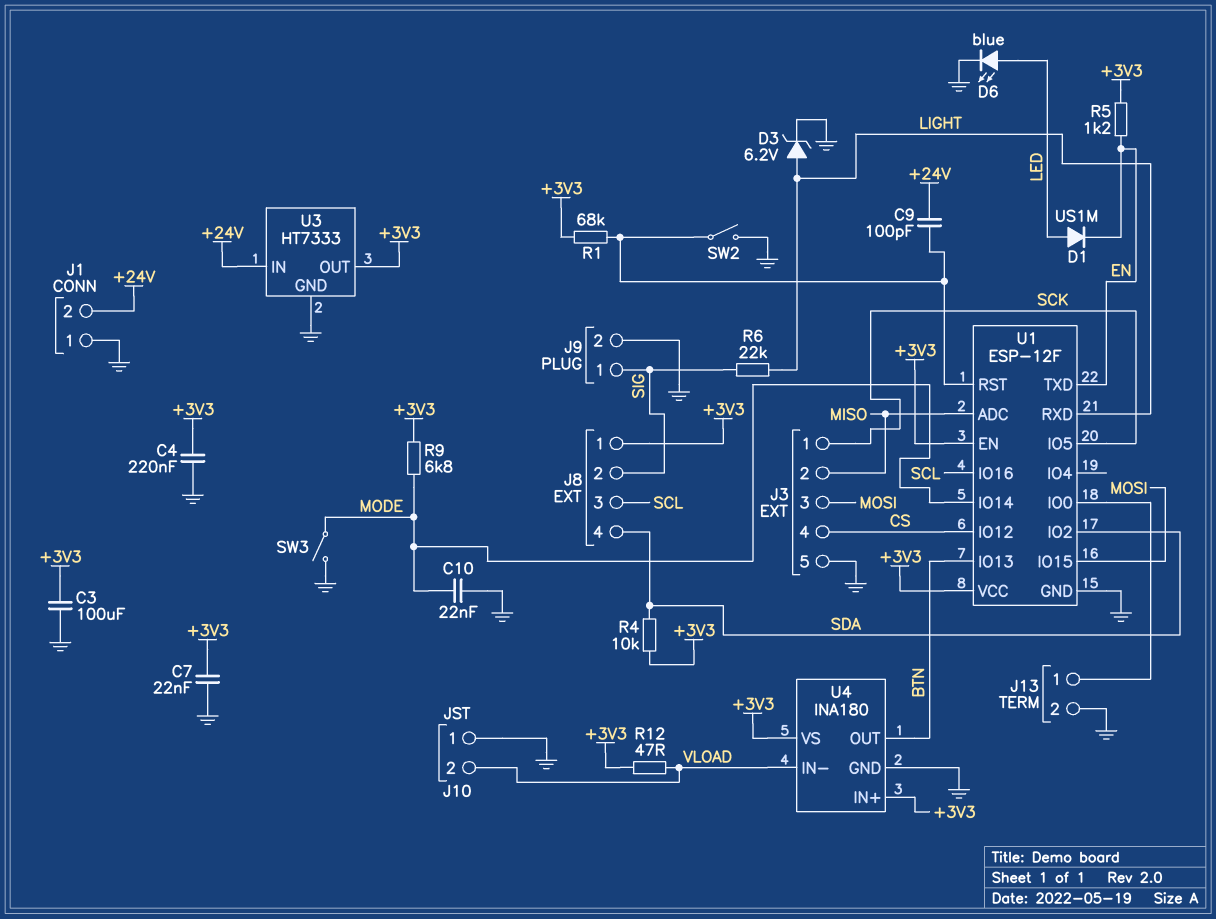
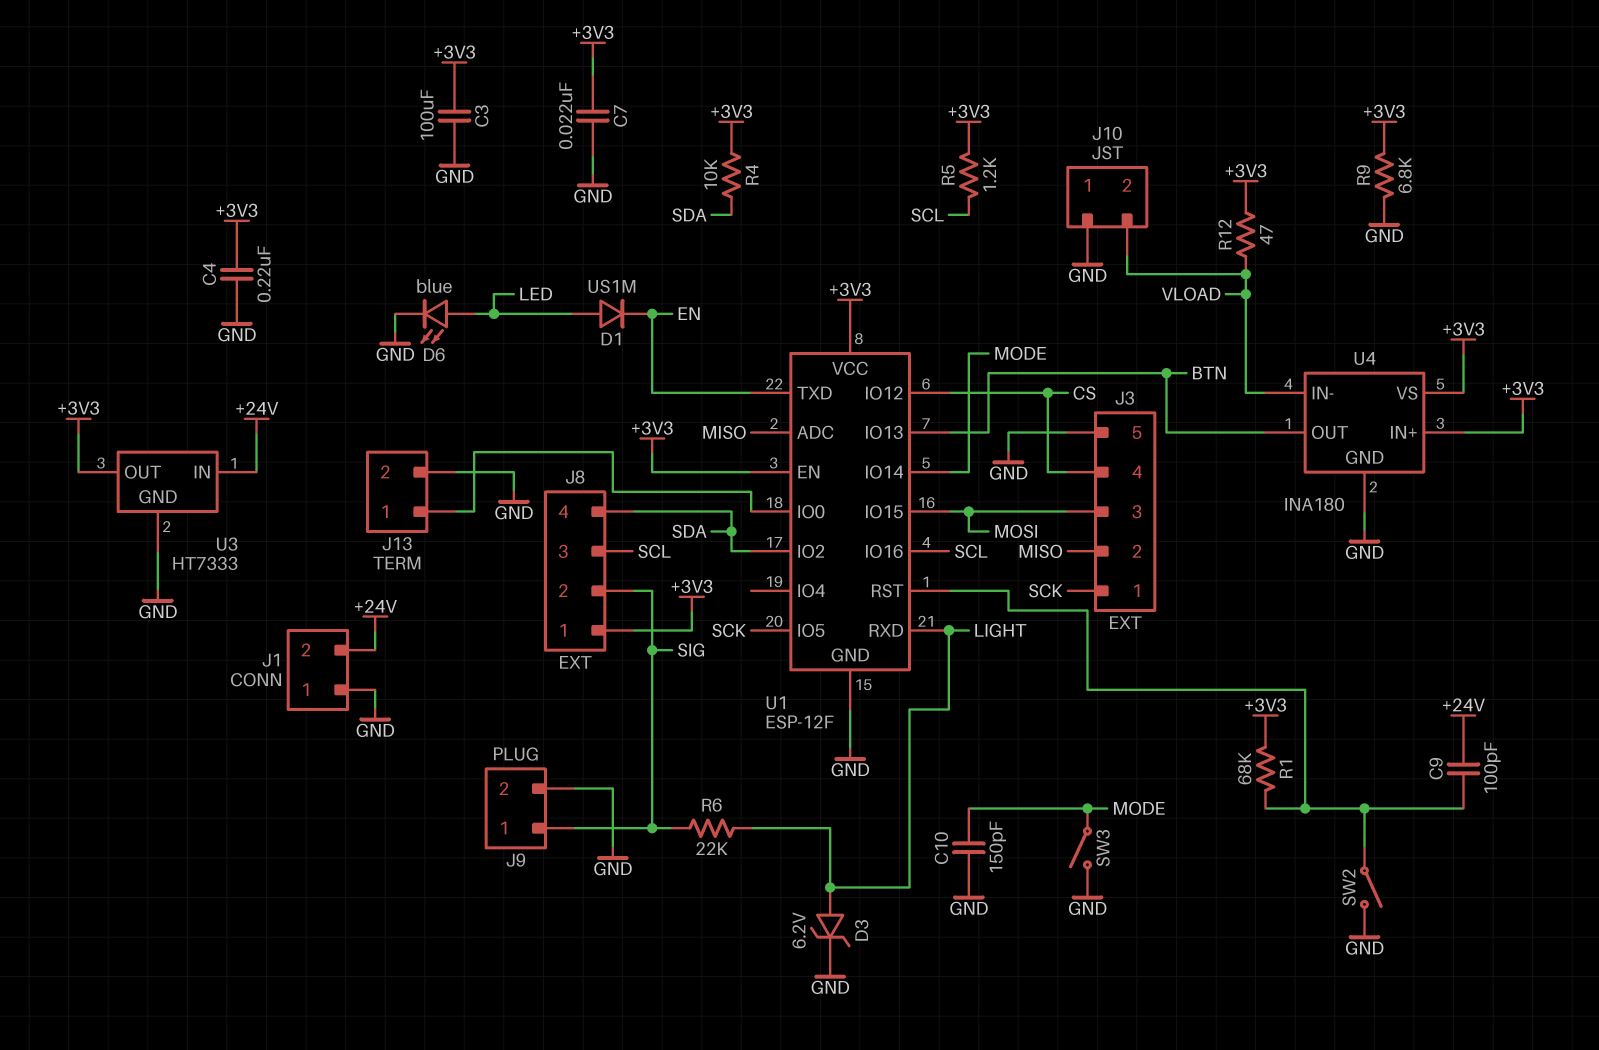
C10: 22nF (GND, MODE) -> 150pF (GND, MODE)
R5: 1.2k (+3V3, EN) -> 1.2k (+3V3, SCL)
R9: 6.8k (+3V3, MODE) -> 6.8k (+3V3, GND)

